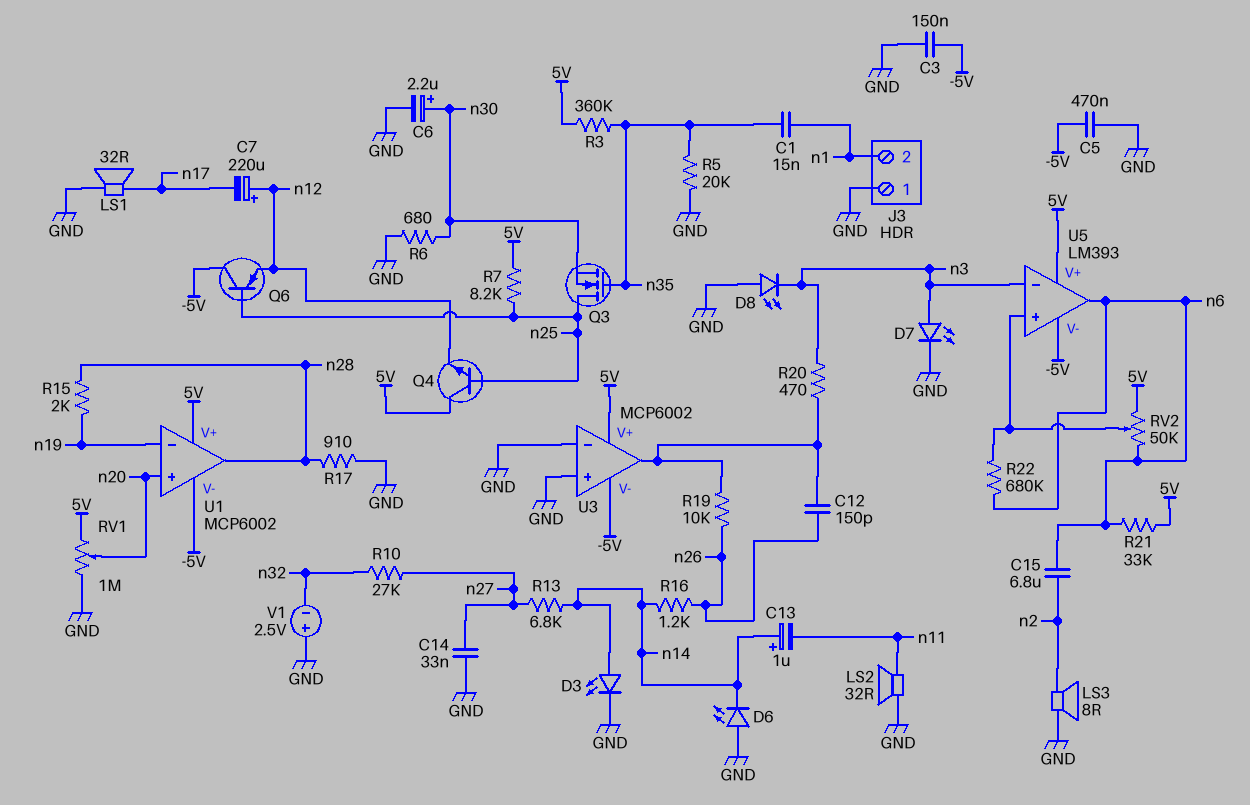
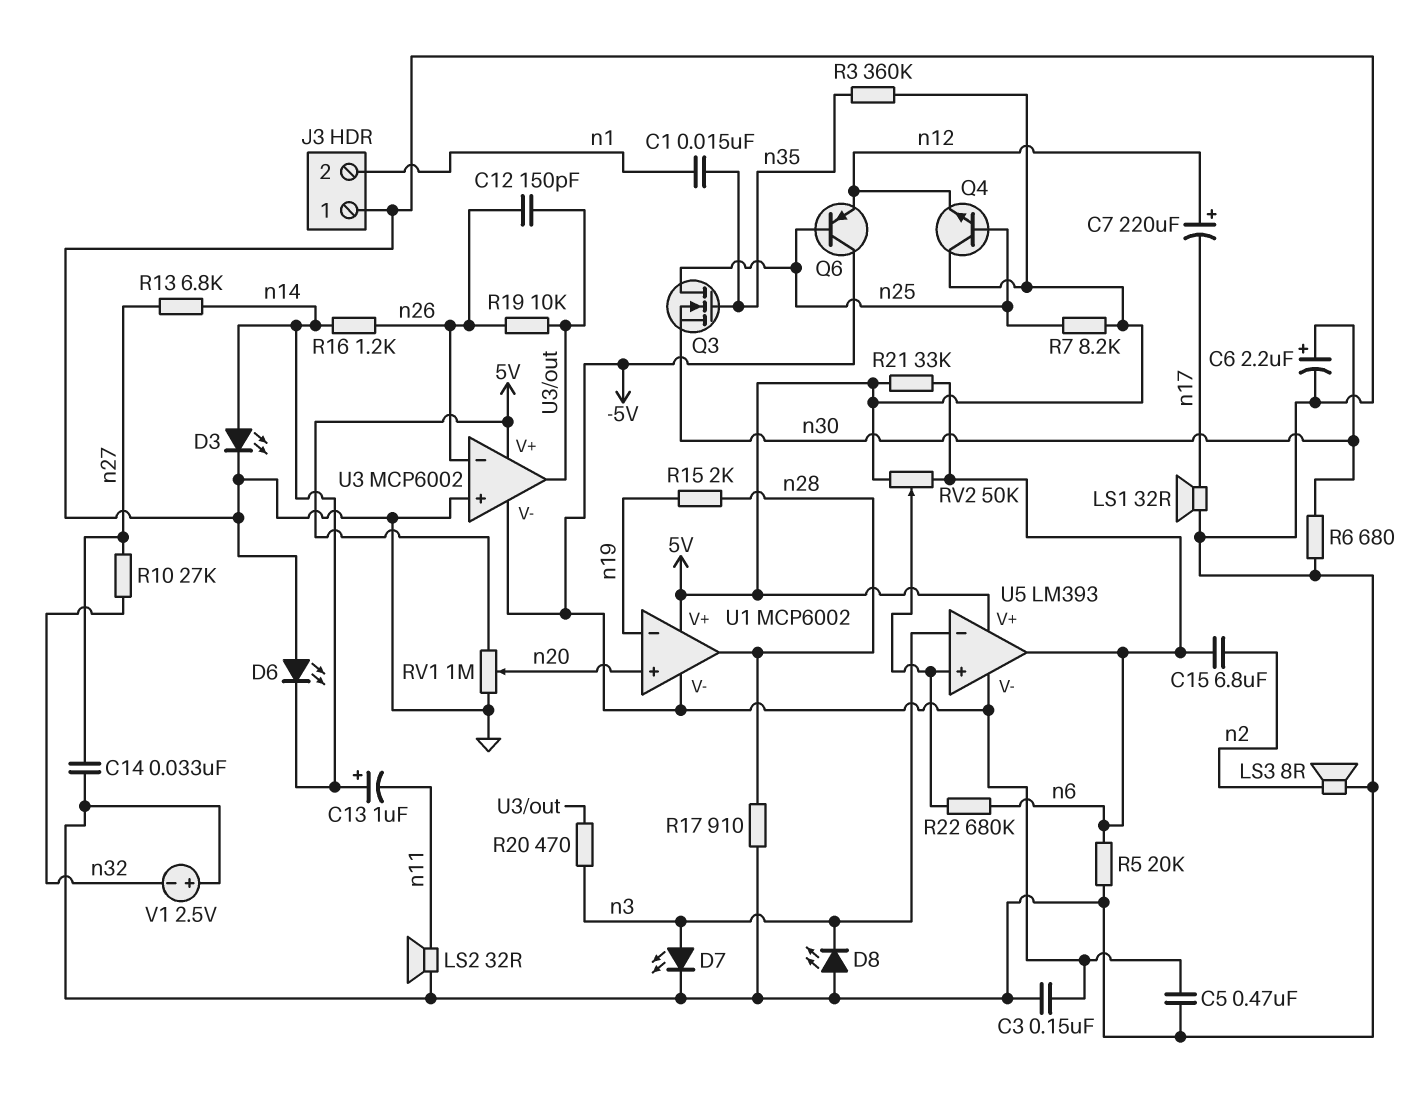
R5: 20k (GND, n35) -> 20k (GND, n6)
U3 pin in-: GND -> n26

